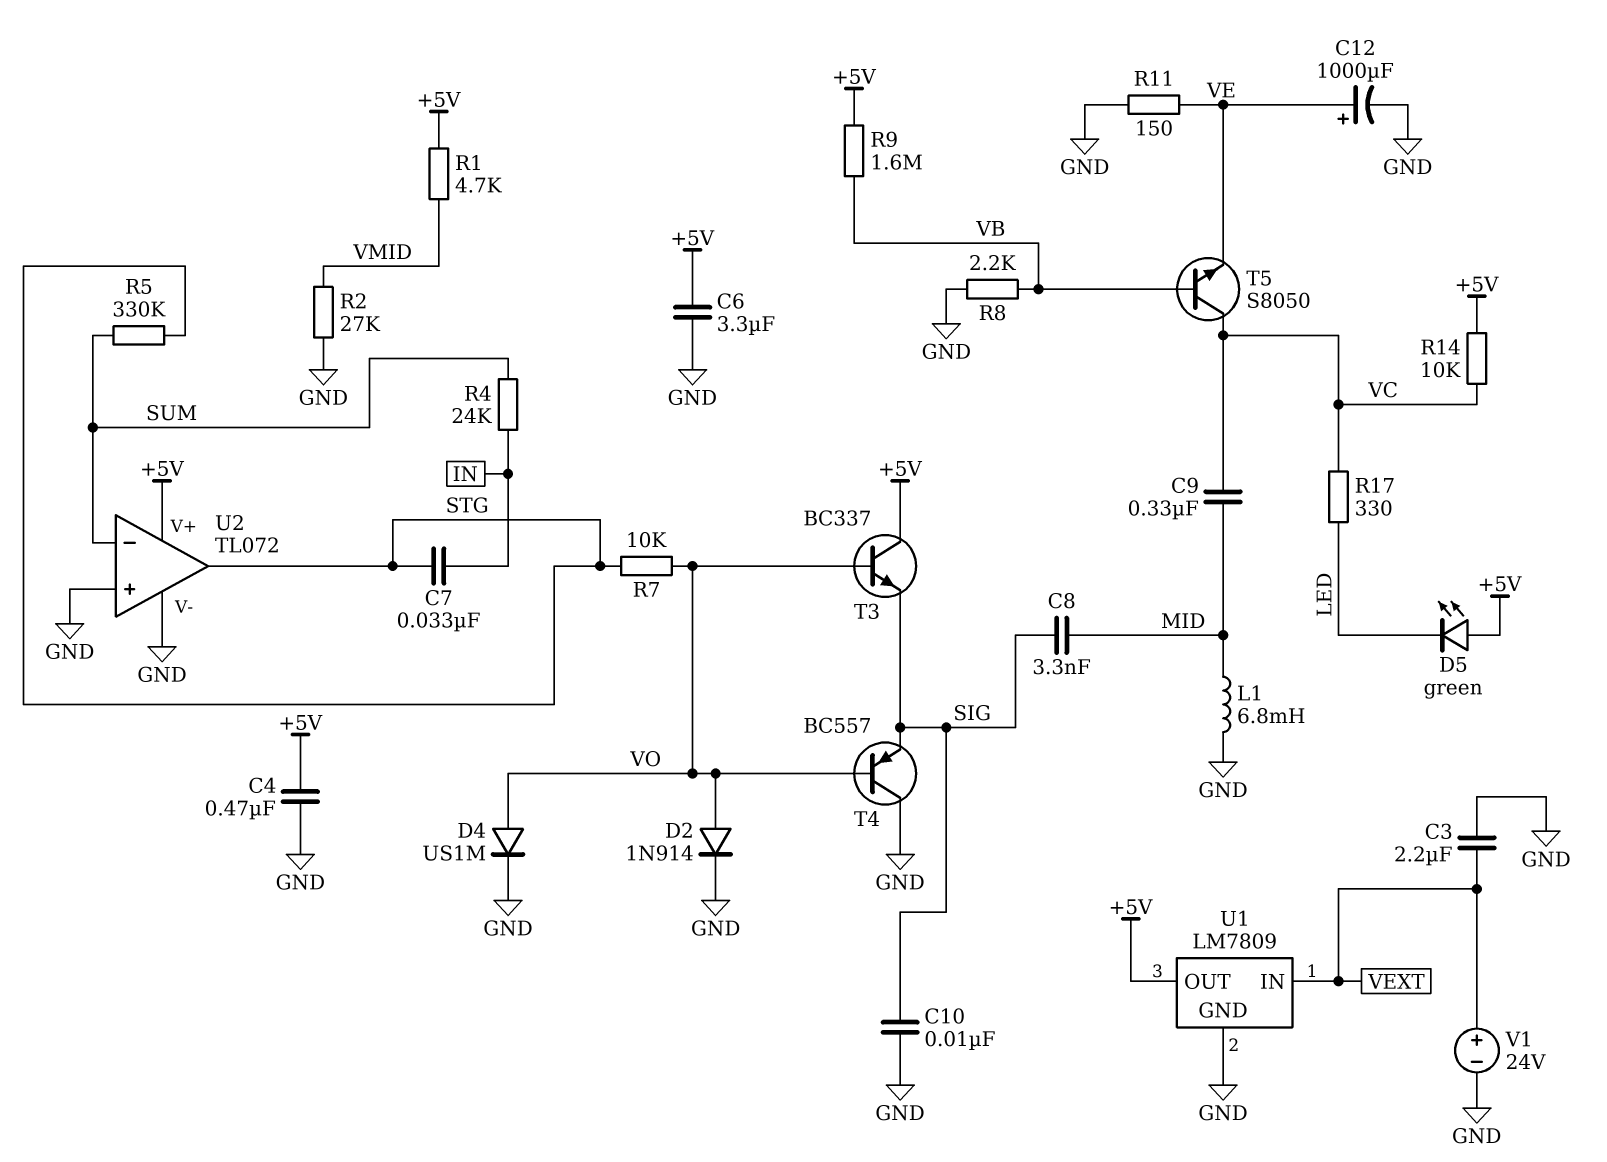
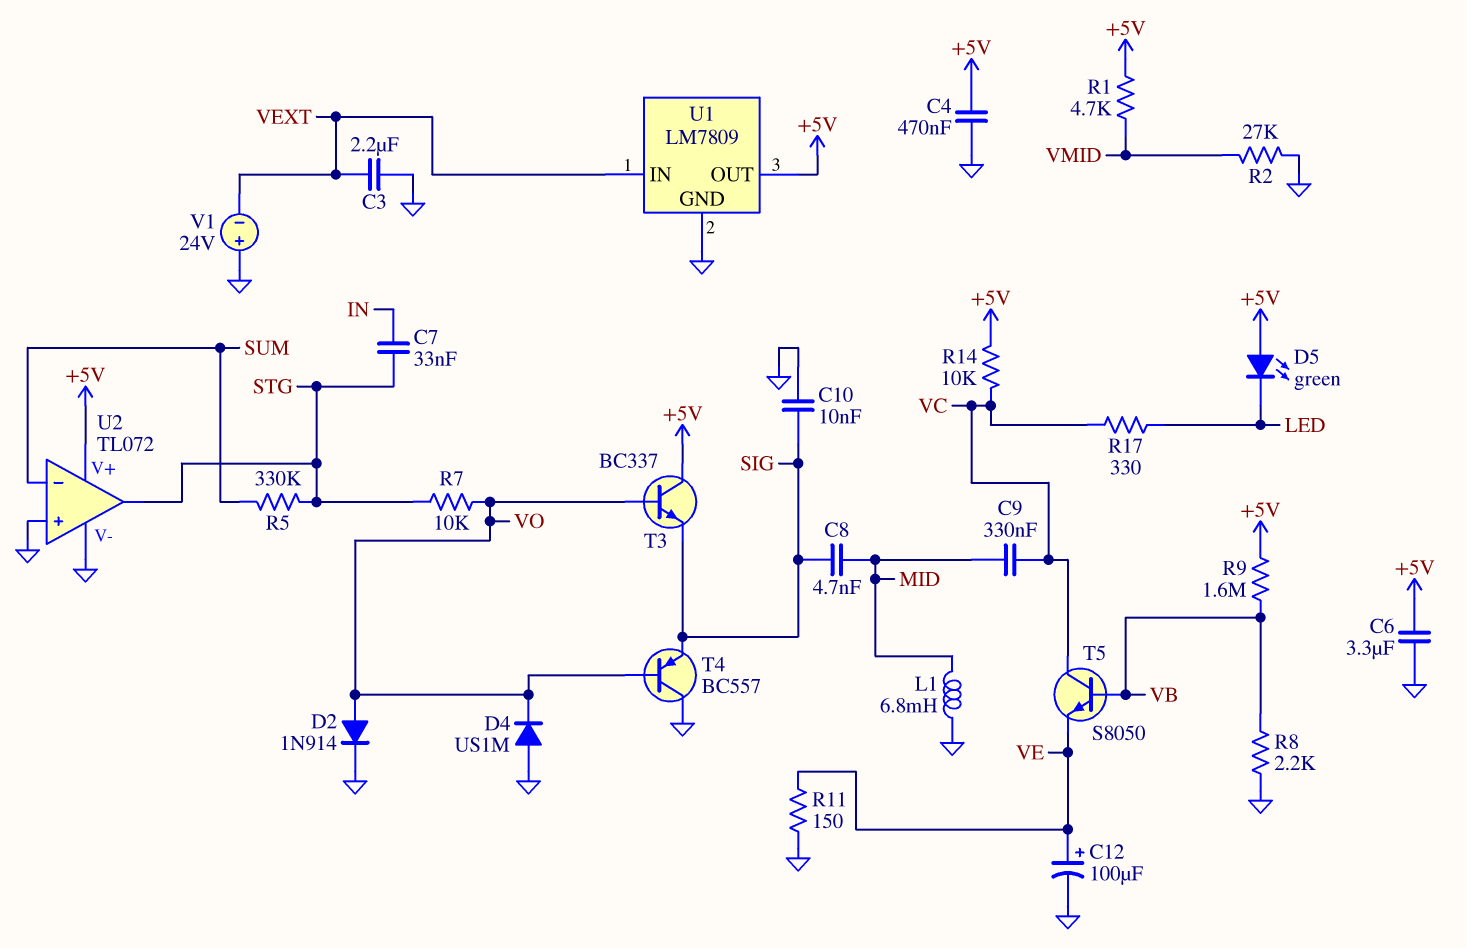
C8: 3.3nF (MID, SIG) -> 4.7nF (MID, SIG)
C12: 1000uF (plus VE, minus GND) -> 100uF (plus VE, minus GND)
D4: diode US1M (A VO, K GND) -> diode US1M (A GND, K VO)
R4: 24k (IN, SUM) -> none
V1: 24V (plus VEXT, minus GND) -> 24V (plus GND, minus VEXT)

